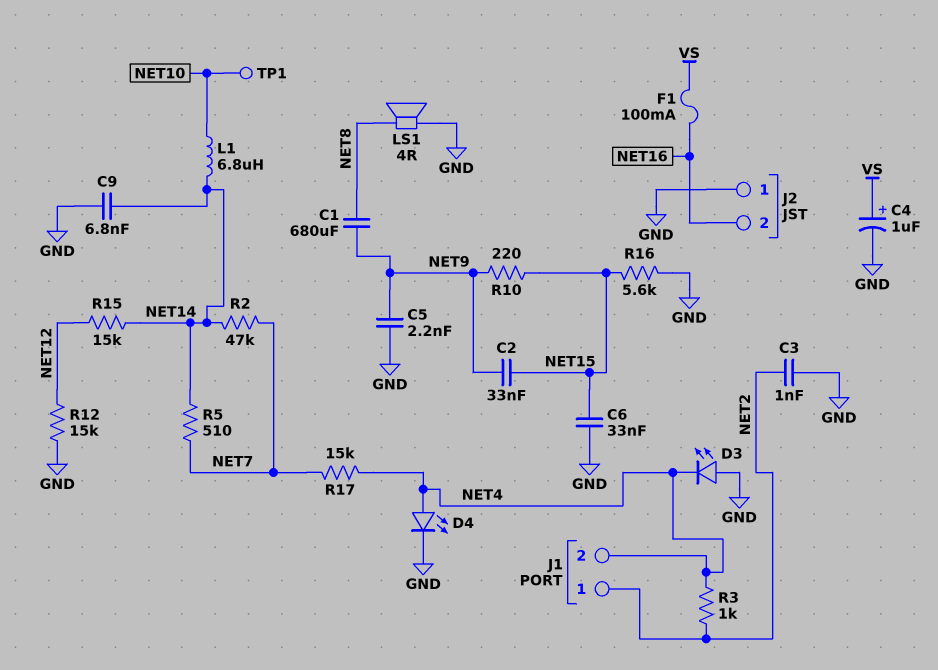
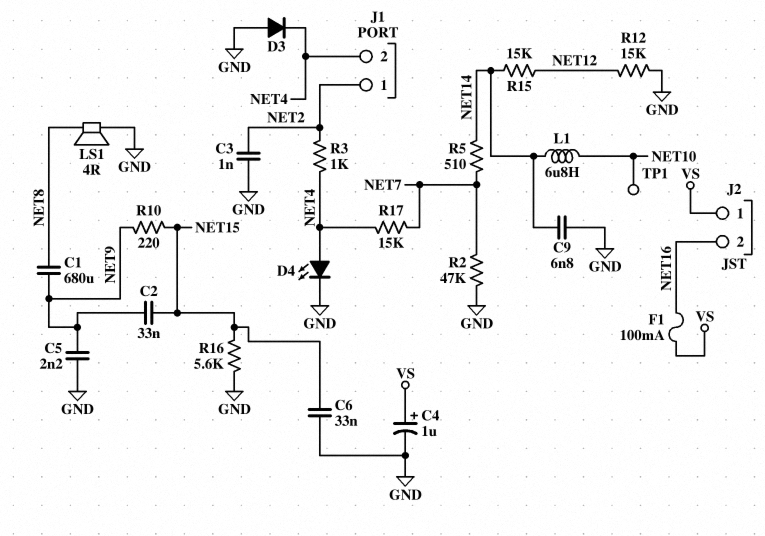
D3: LED (A GND, K NET4) -> diode (A GND, K NET4)
J2 pin 1: GND -> VS
R2: 47k (NET7, NET14) -> 47k (GND, NET7)

